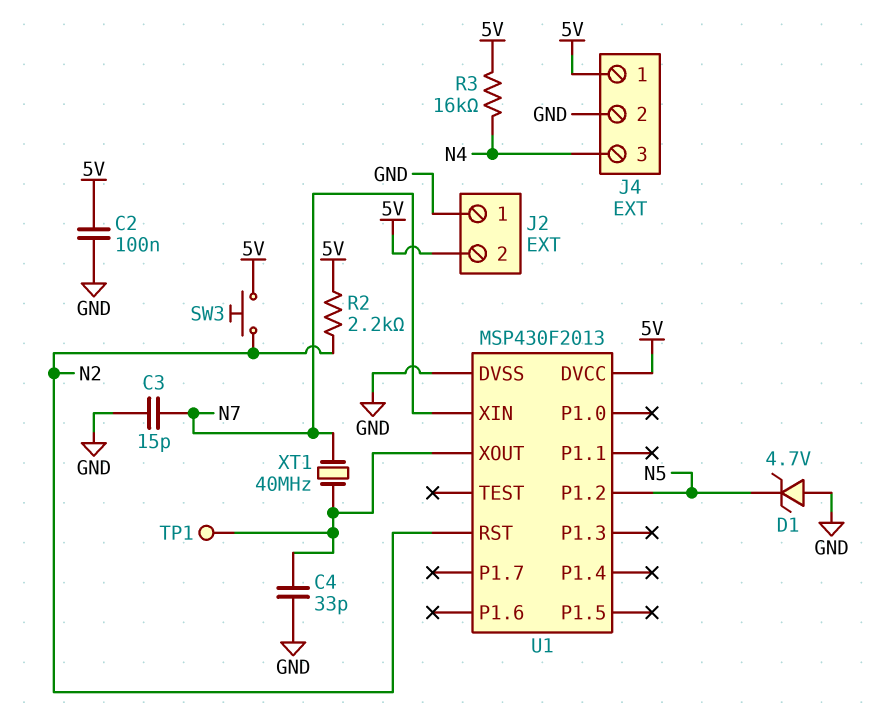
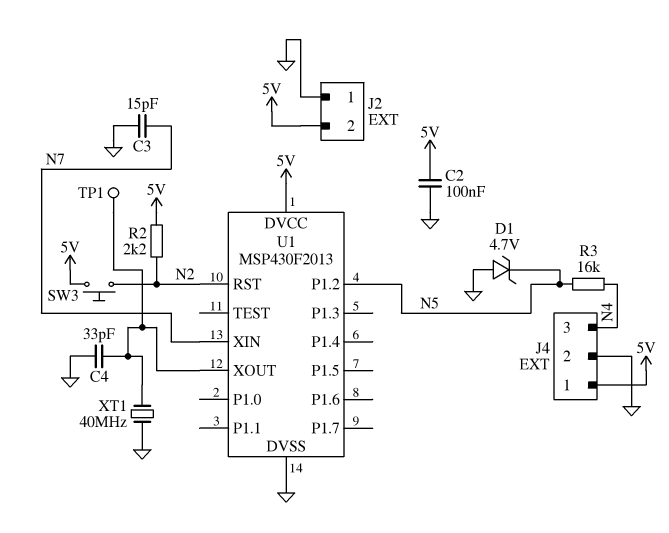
R3: 16k (5V, N4) -> 16k (N4, N5)
XT1: 40MHz (N7, U1/XOUT) -> 40MHz (GND, U1/XOUT)

